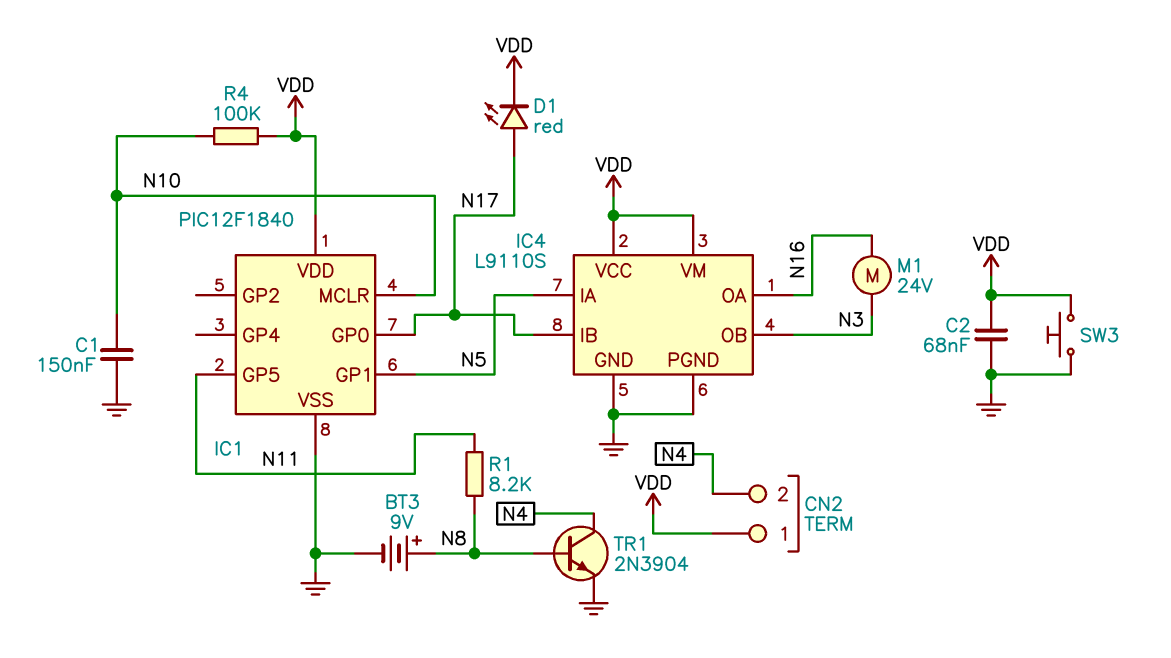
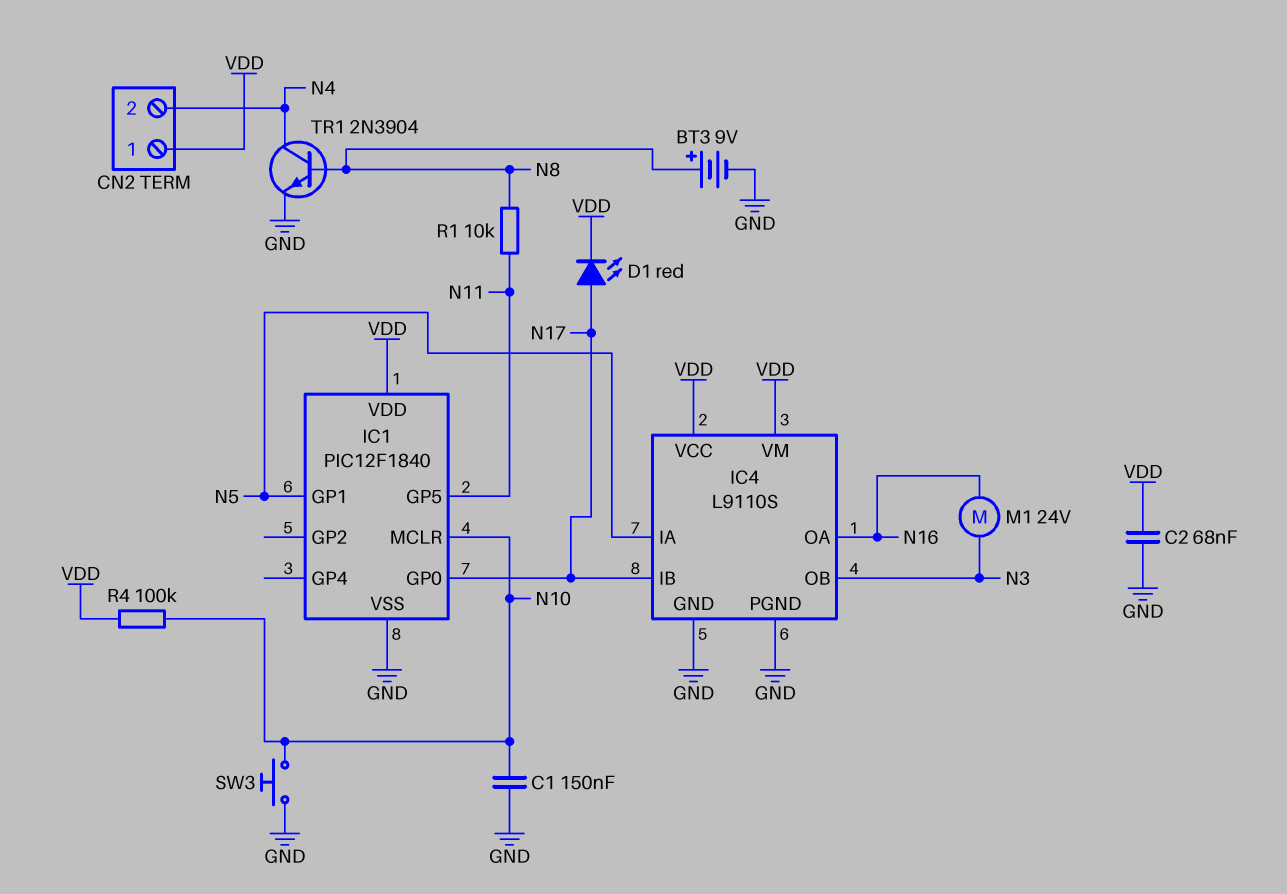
R1: 8.2k (N8, N11) -> 10k (N8, N11)
SW3: button (GND, VDD) -> button (GND, N10)

